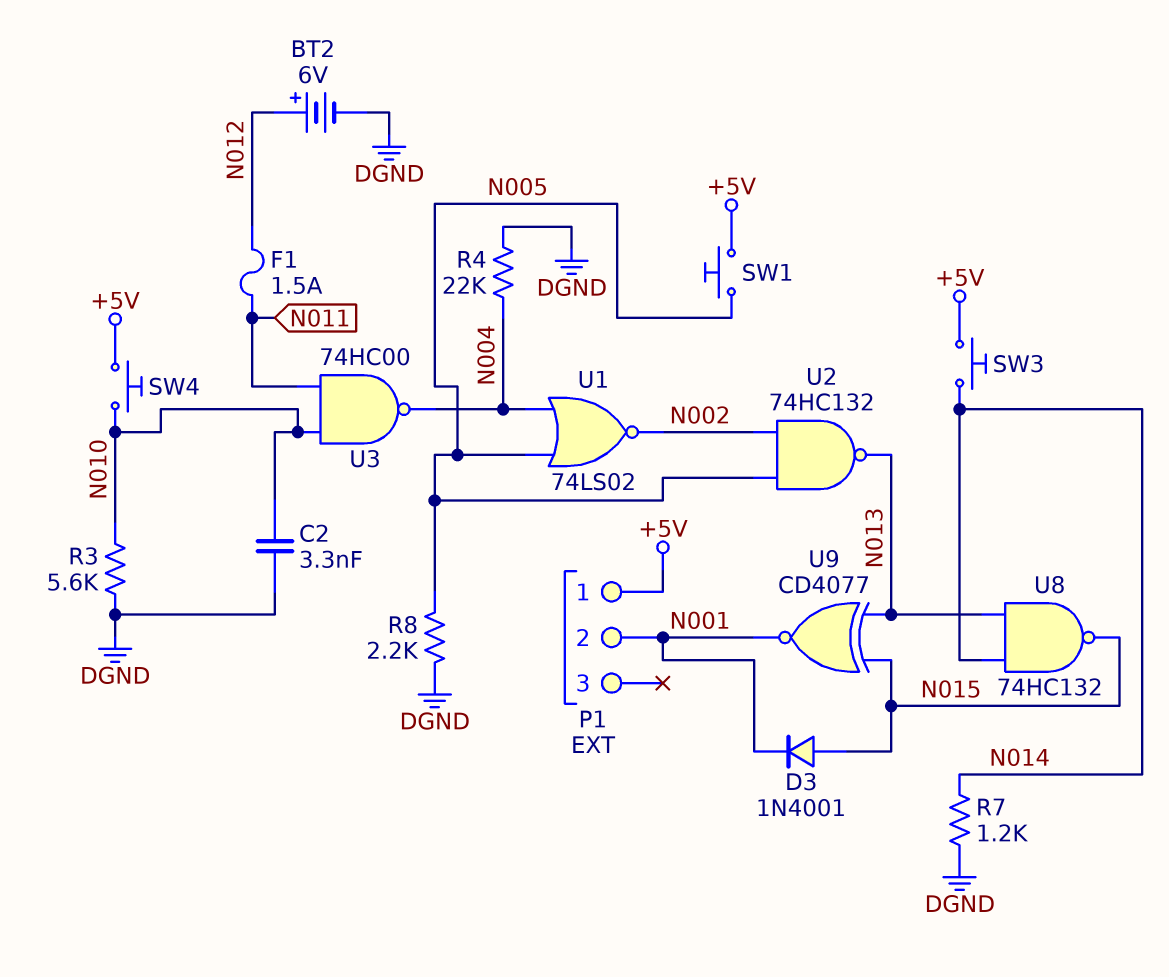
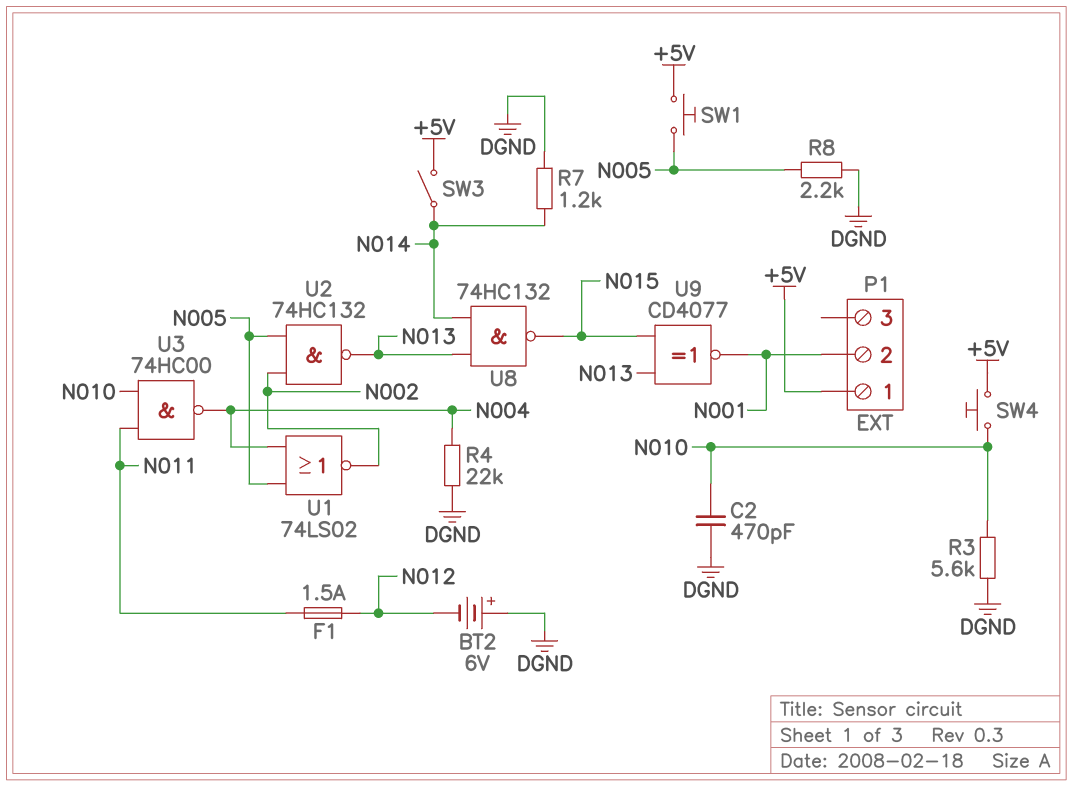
BT2: 6V (plus N012, minus DGND) -> 6V (plus DGND, minus N012)
C2: 3.3nF (DGND, N010) -> 470pF (DGND, N010)
D3: diode 1N4001 (A N015, K N001) -> none
SW3: button (+5V, N014) -> switch (+5V, N014)

